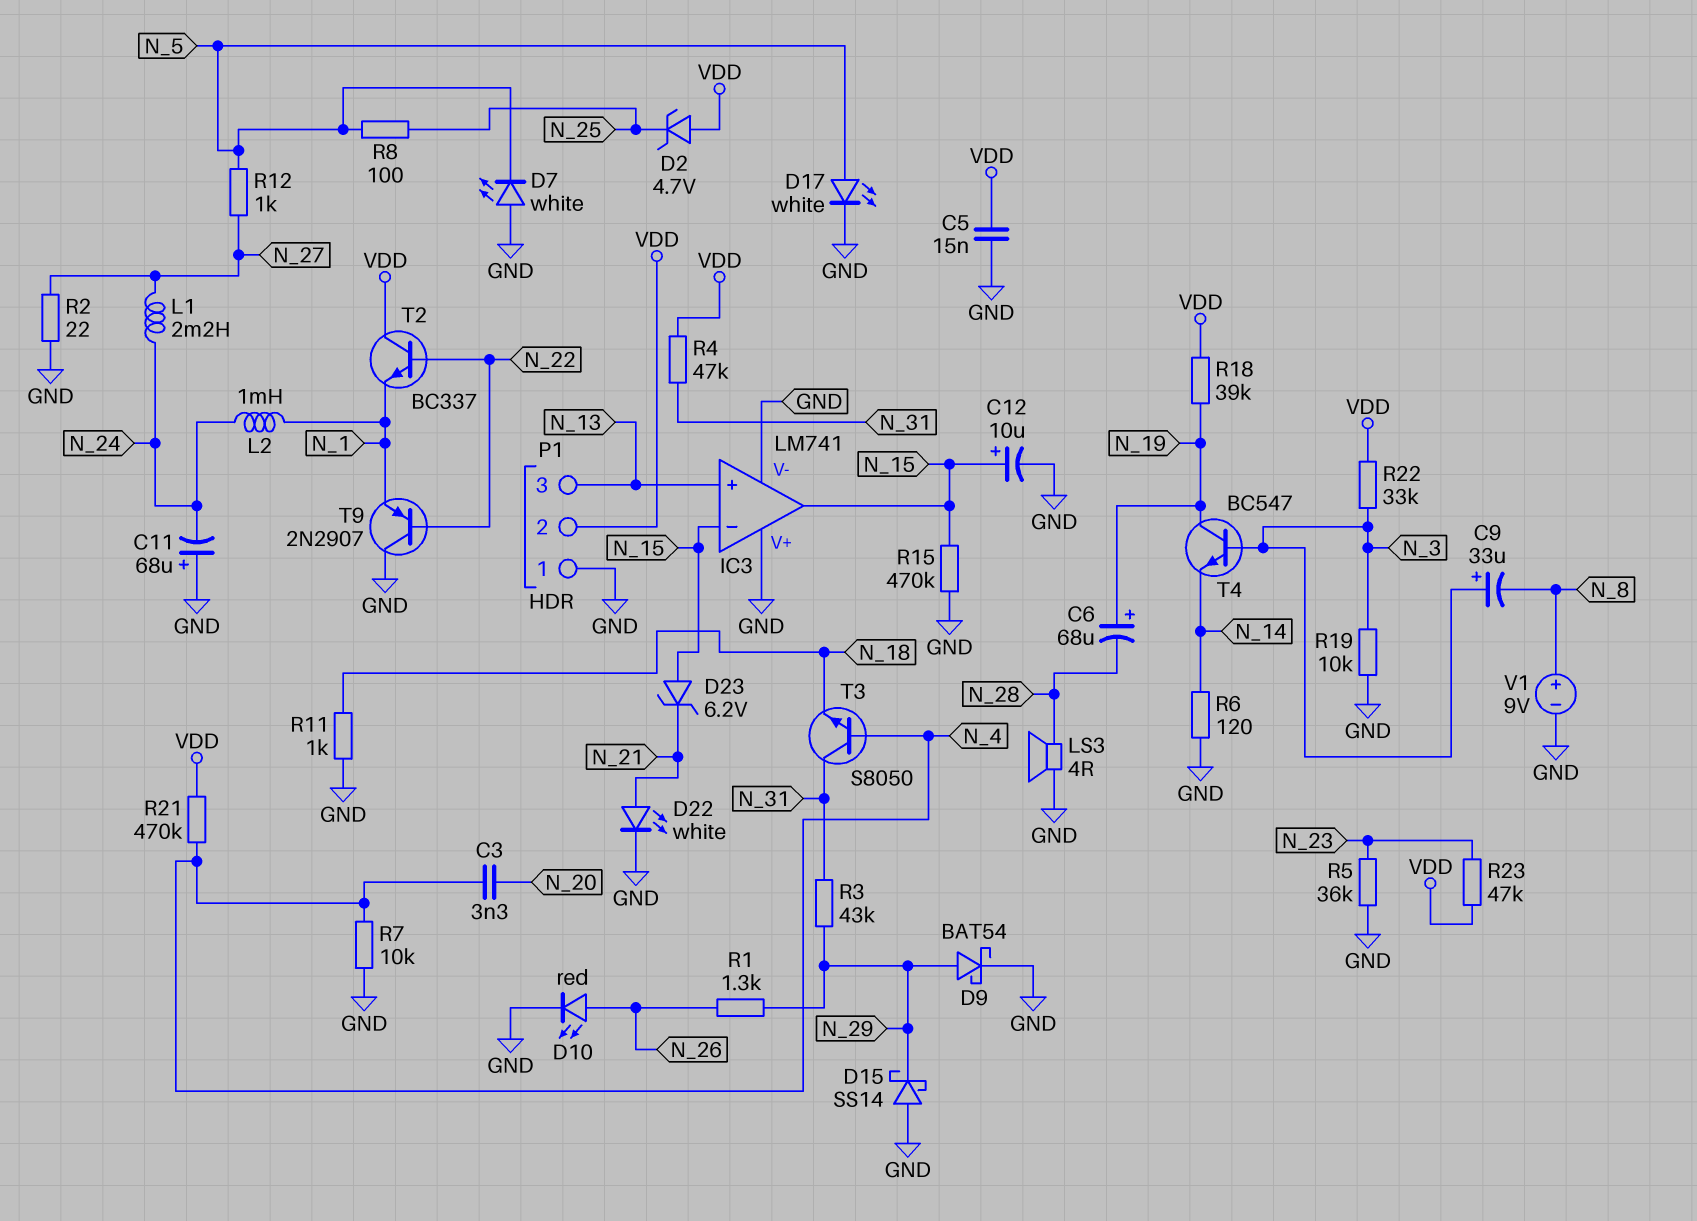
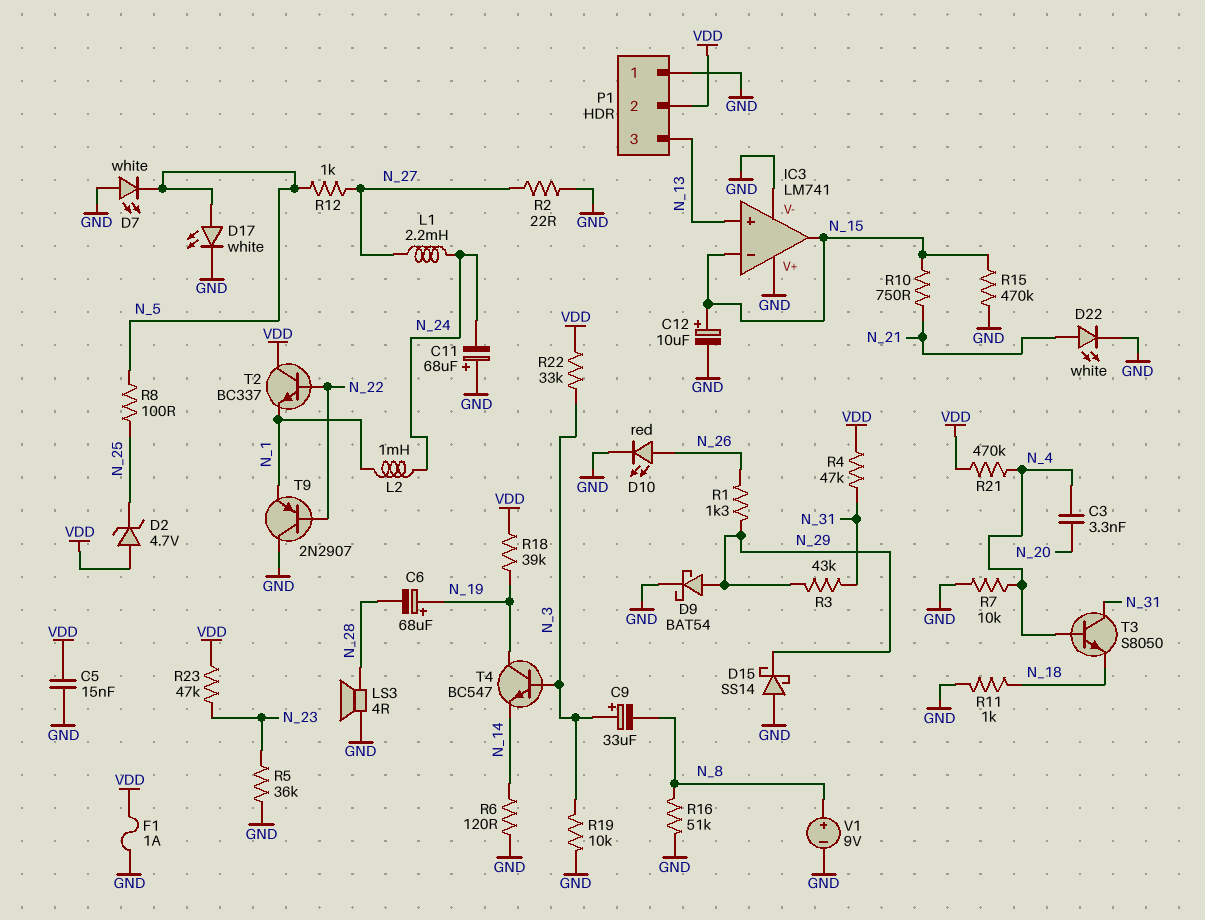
D23: zener 6.2V (A N_15, K N_21) -> none
F1: none -> 1A (GND, VDD)
R10: none -> 750 (N_15, N_21)
R16: none -> 51k (GND, N_8)

